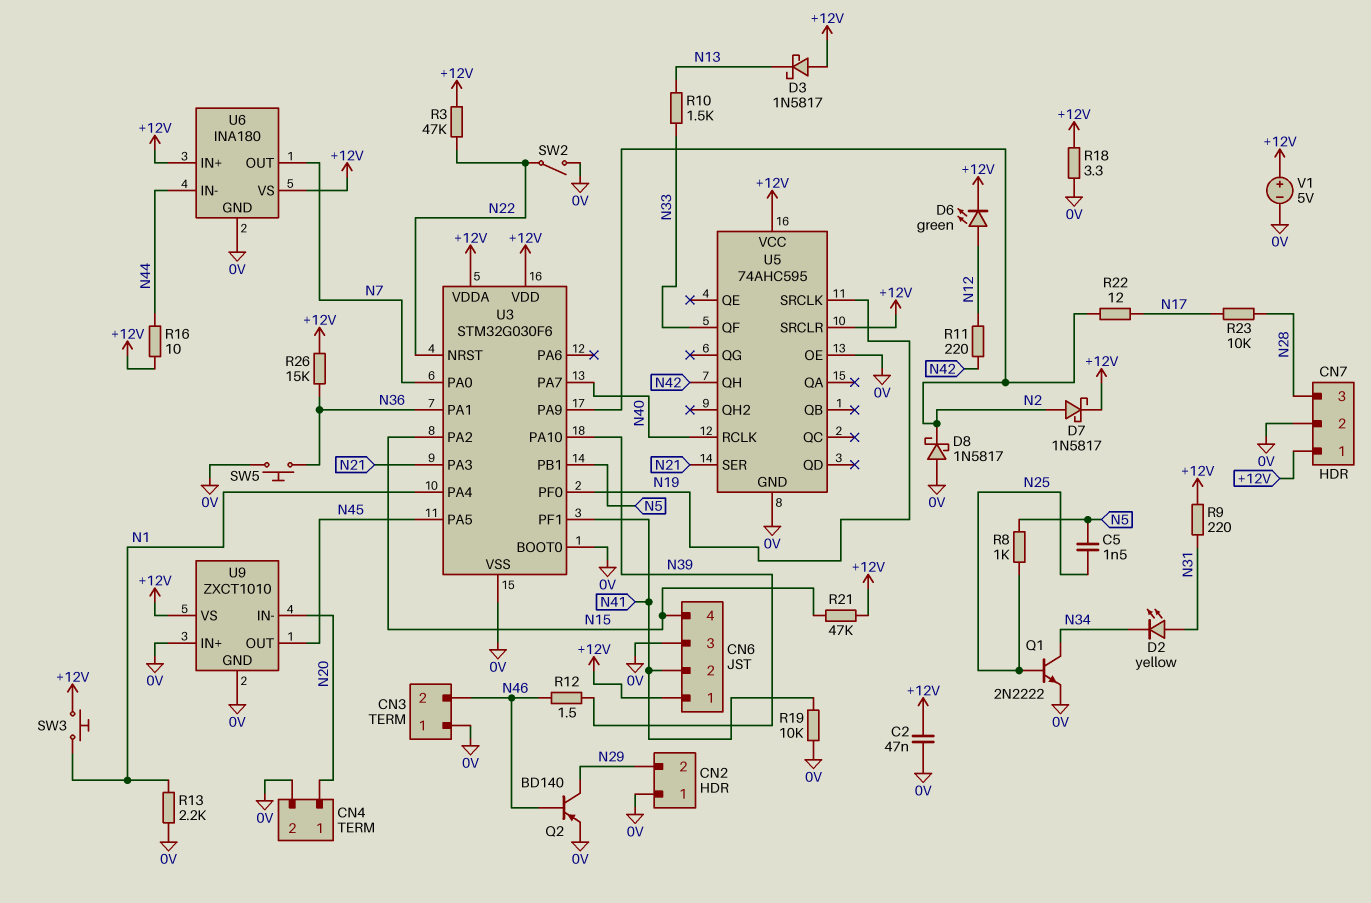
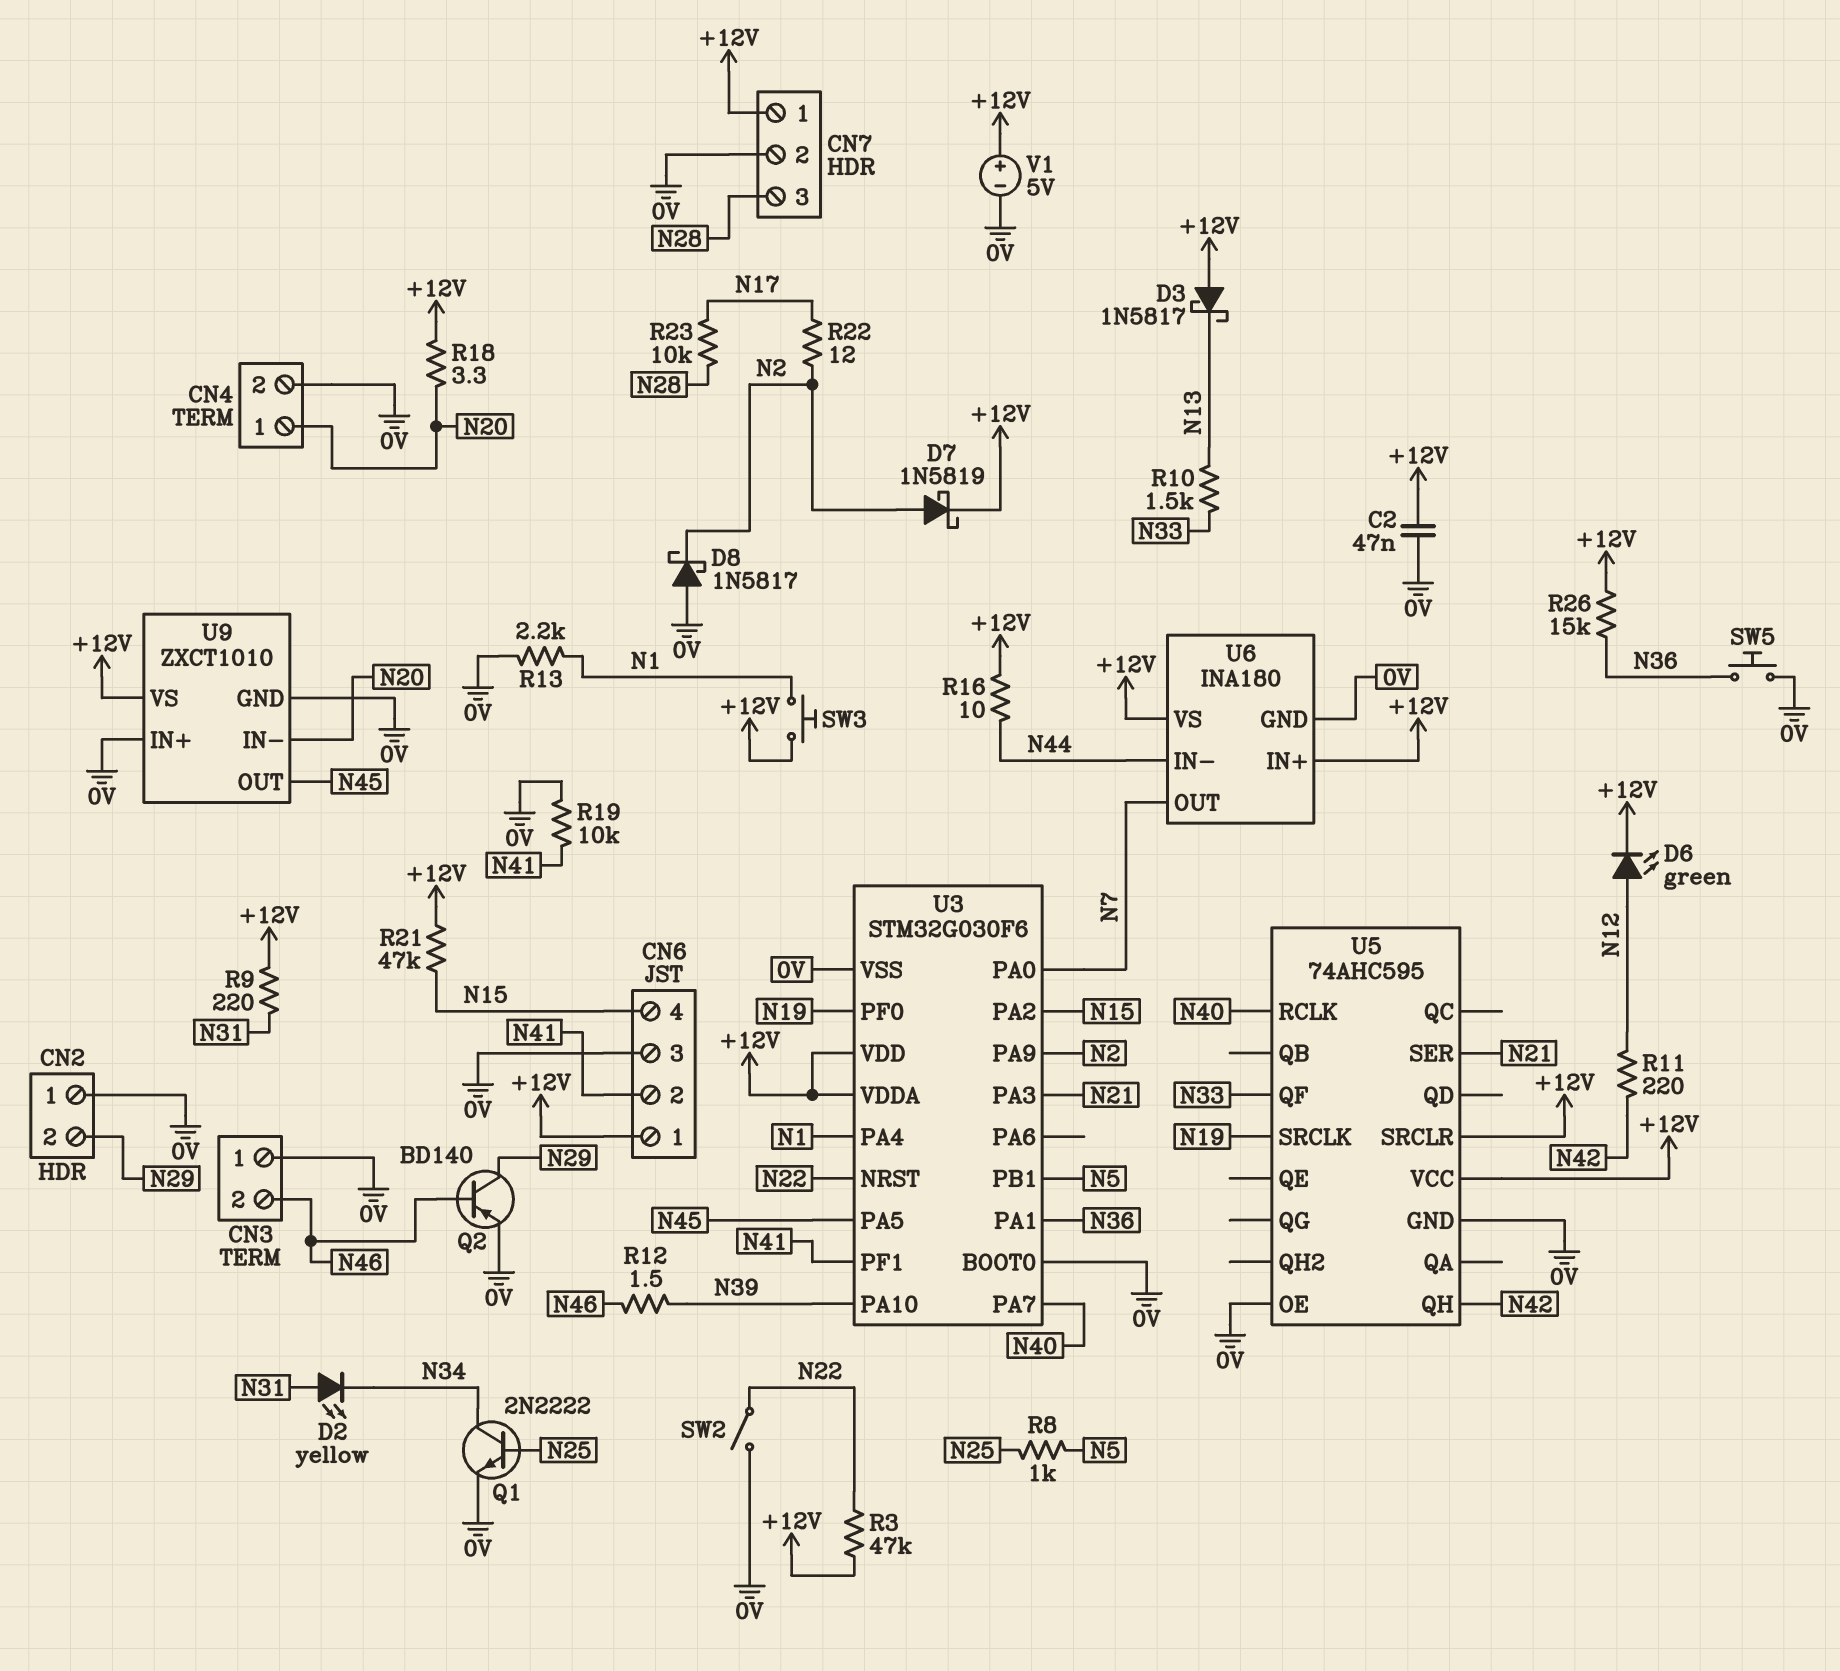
C5: 1.5nF (N5, N25) -> none
D7: schottky 1N5817 (A N2, K +12V) -> schottky 1N5819 (A N2, K +12V)
R18: 3.3 (+12V, 0V) -> 3.3 (+12V, N20)

